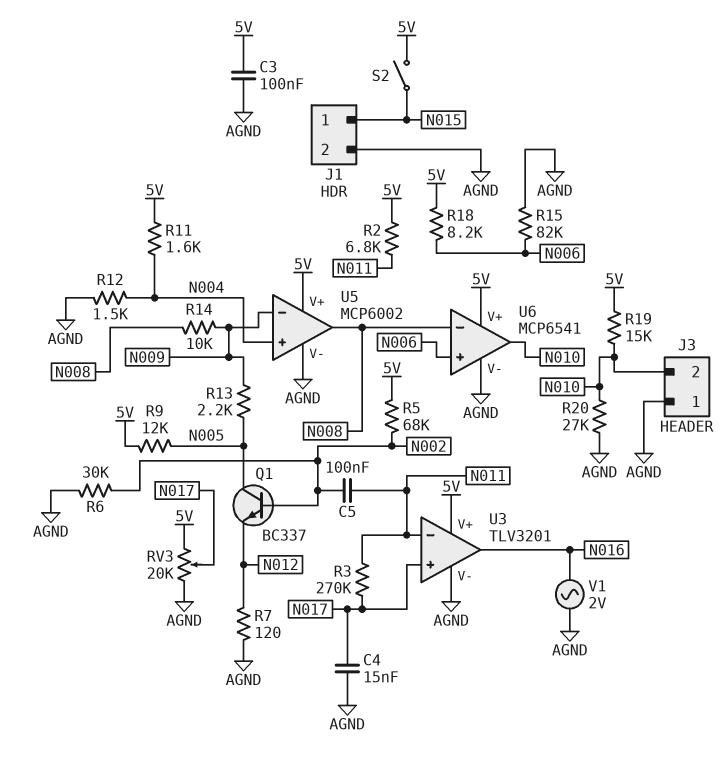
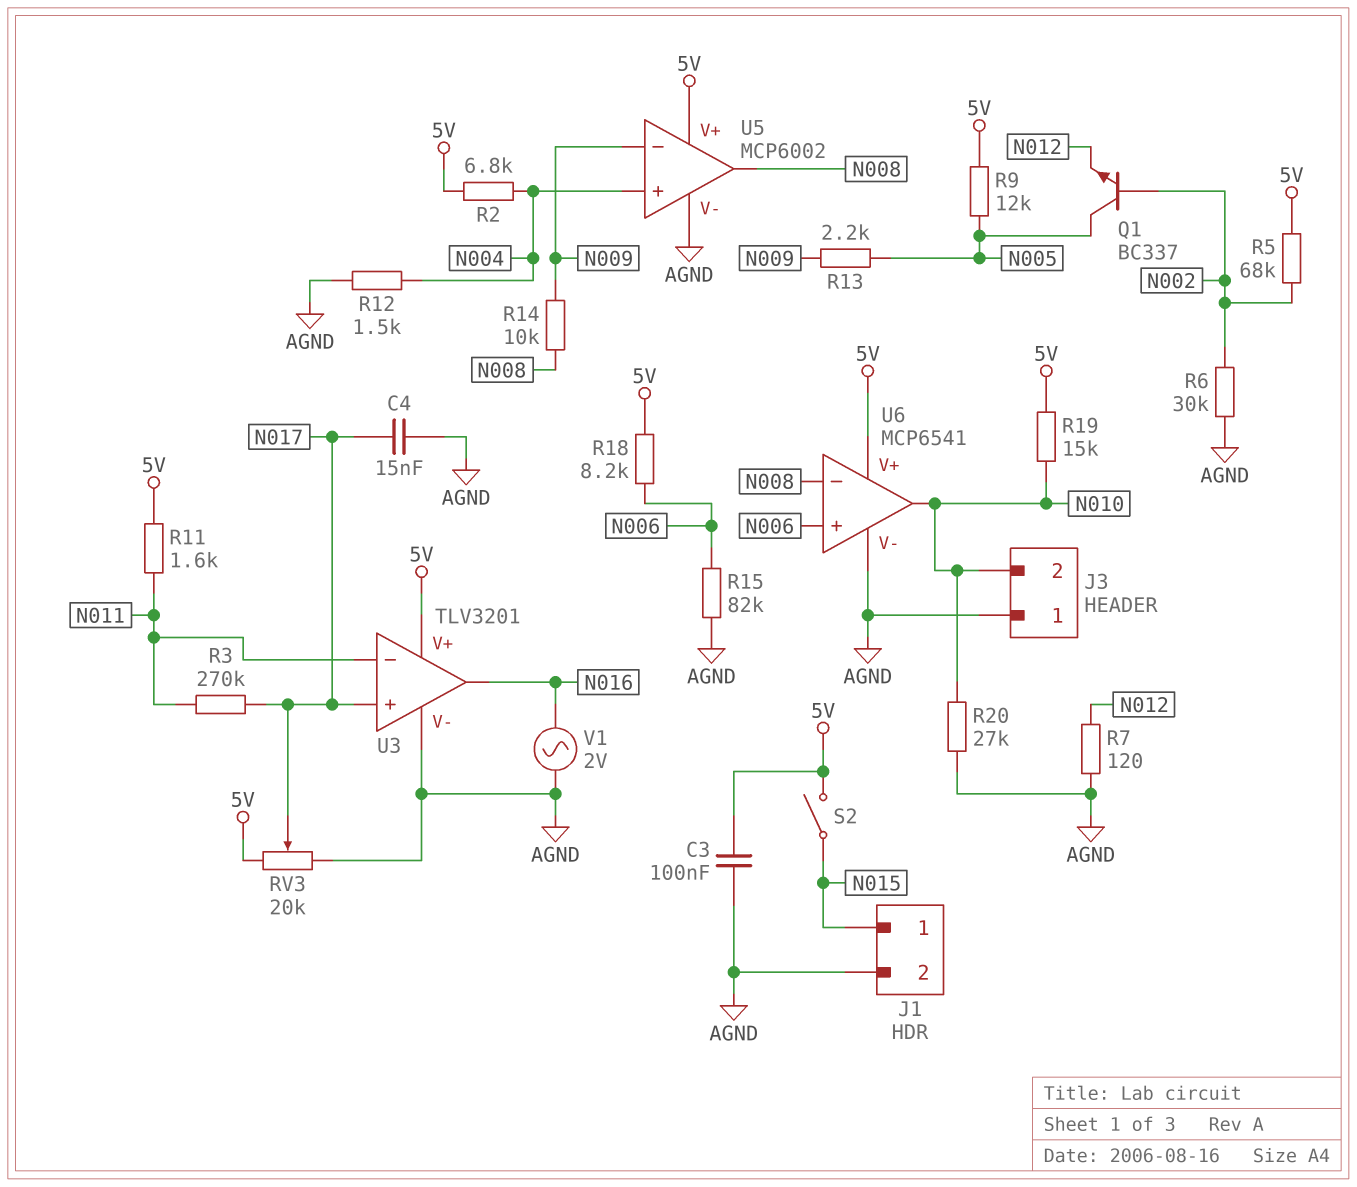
C5: 100nF (N002, N011) -> none
R2: 6.8k (5V, N011) -> 6.8k (5V, N004)
R11: 1.6k (5V, N004) -> 1.6k (5V, N011)

